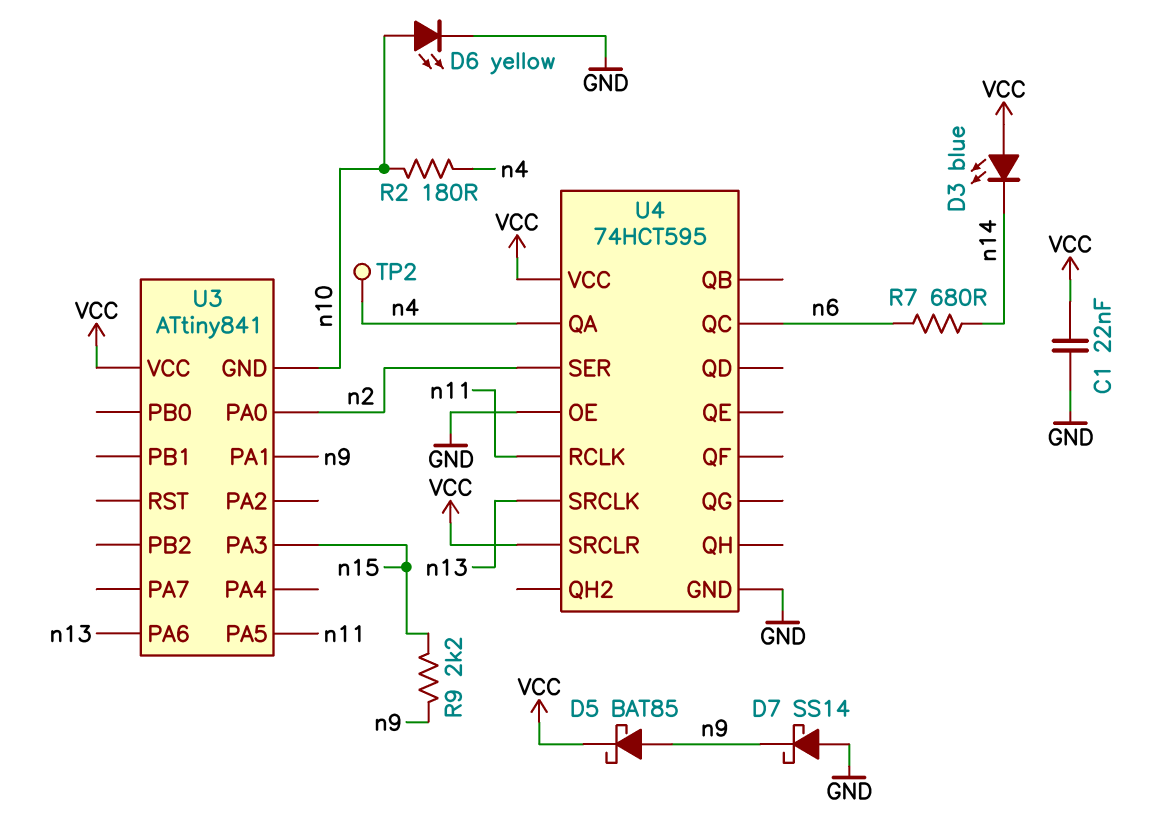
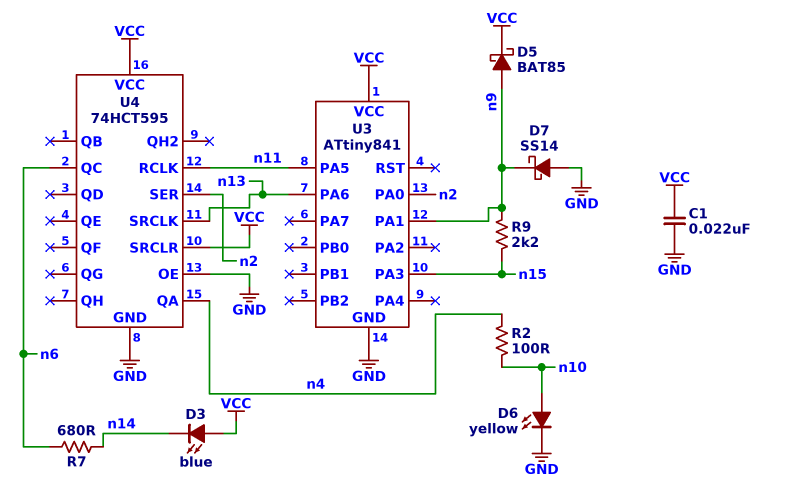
R2: 180 (n4, n10) -> 100 (n4, n10)
TP2: test point (n4) -> none
U3 pin GND: n10 -> GND

